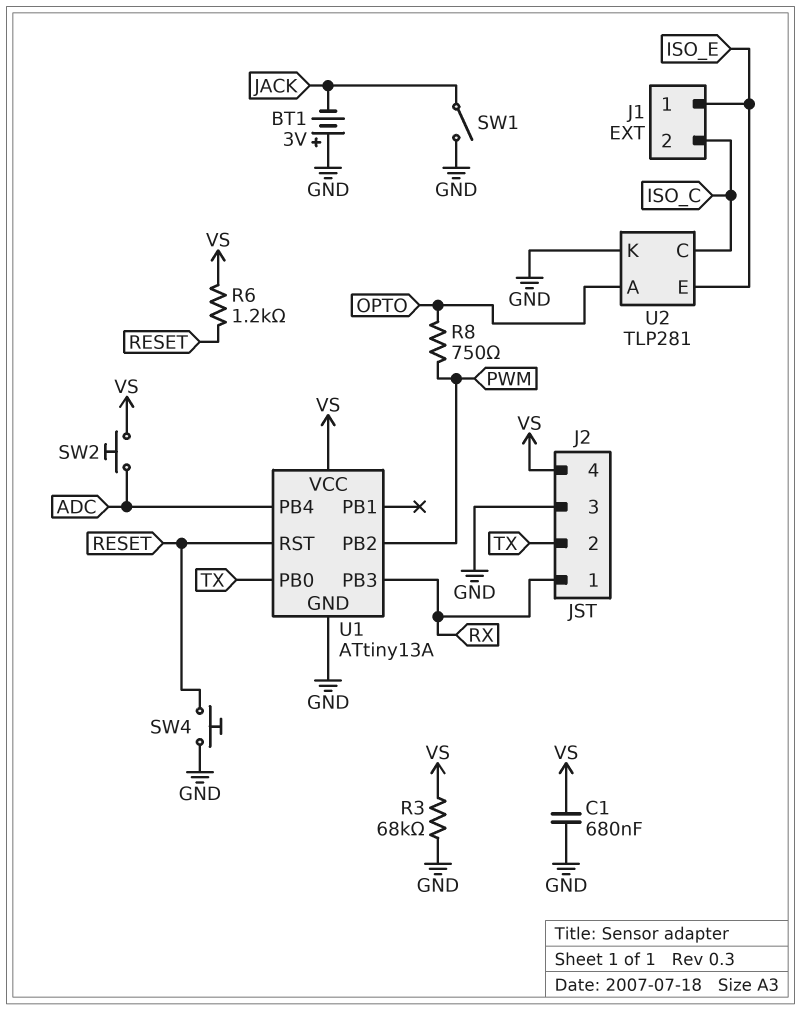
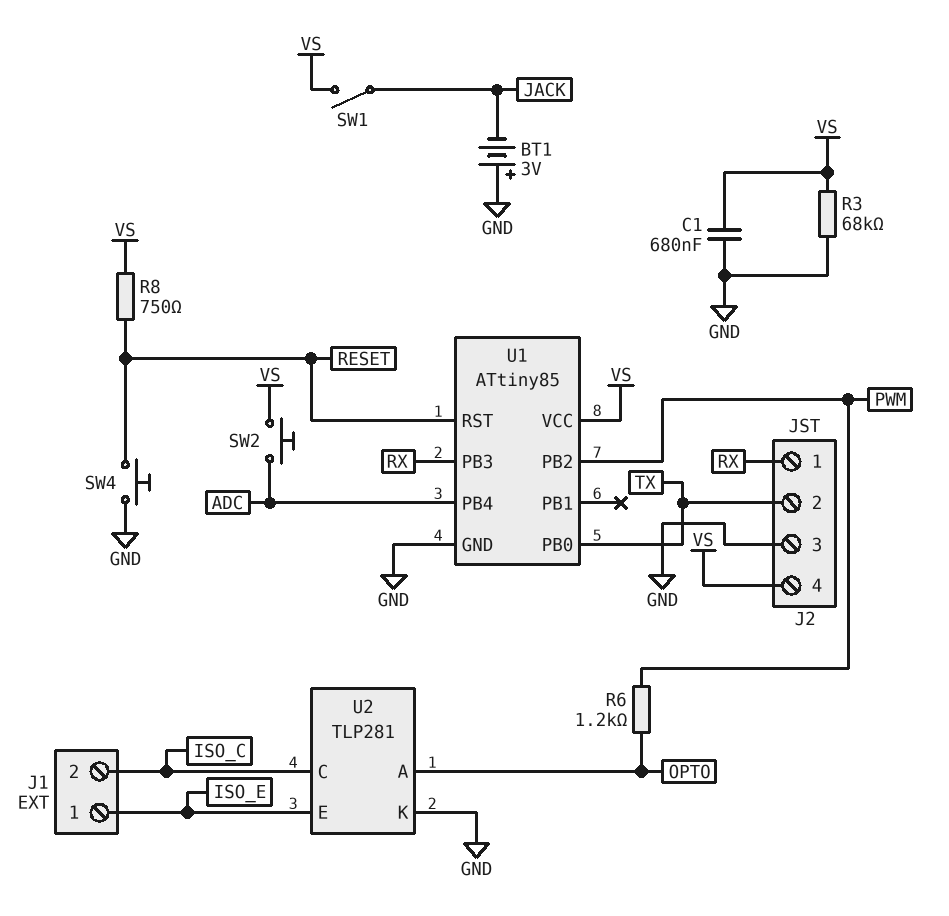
R6: 1.2k (RESET, VS) -> 1.2k (OPTO, PWM)
R8: 750 (OPTO, PWM) -> 750 (RESET, VS)
SW1: switch (GND, JACK) -> switch (JACK, VS)
U1: ATtiny13A -> ATtiny85

